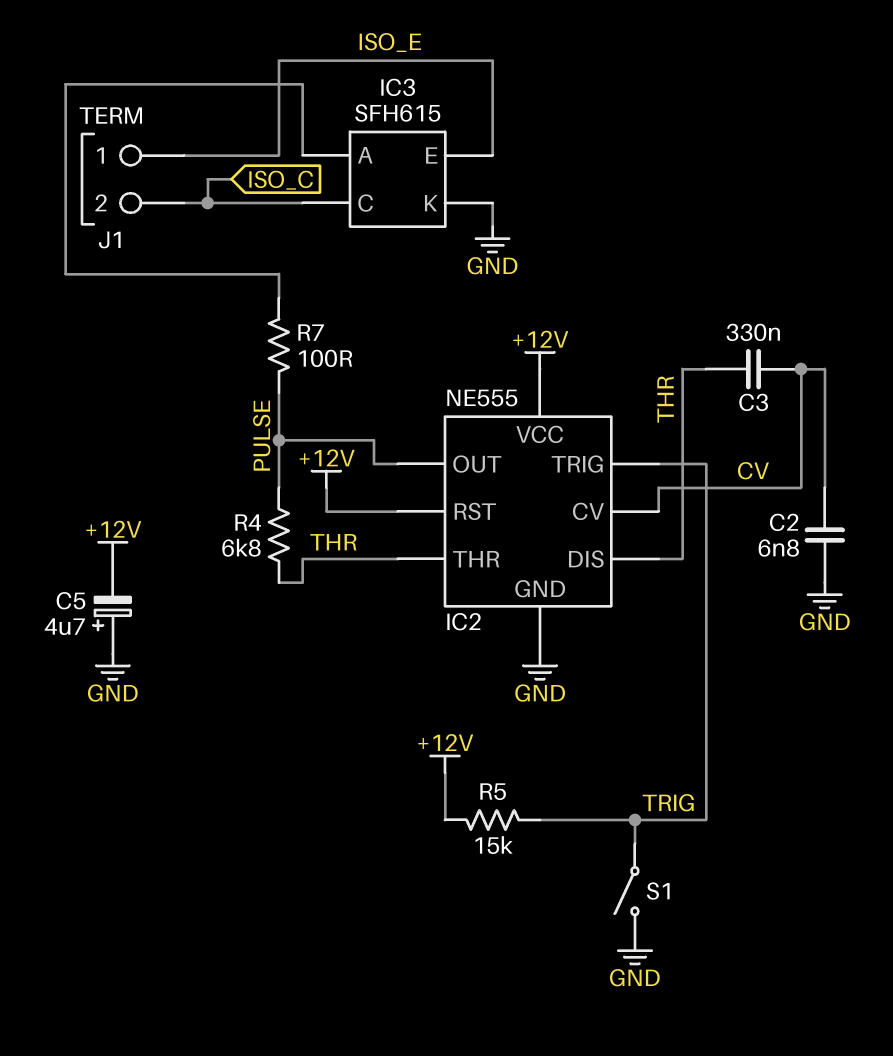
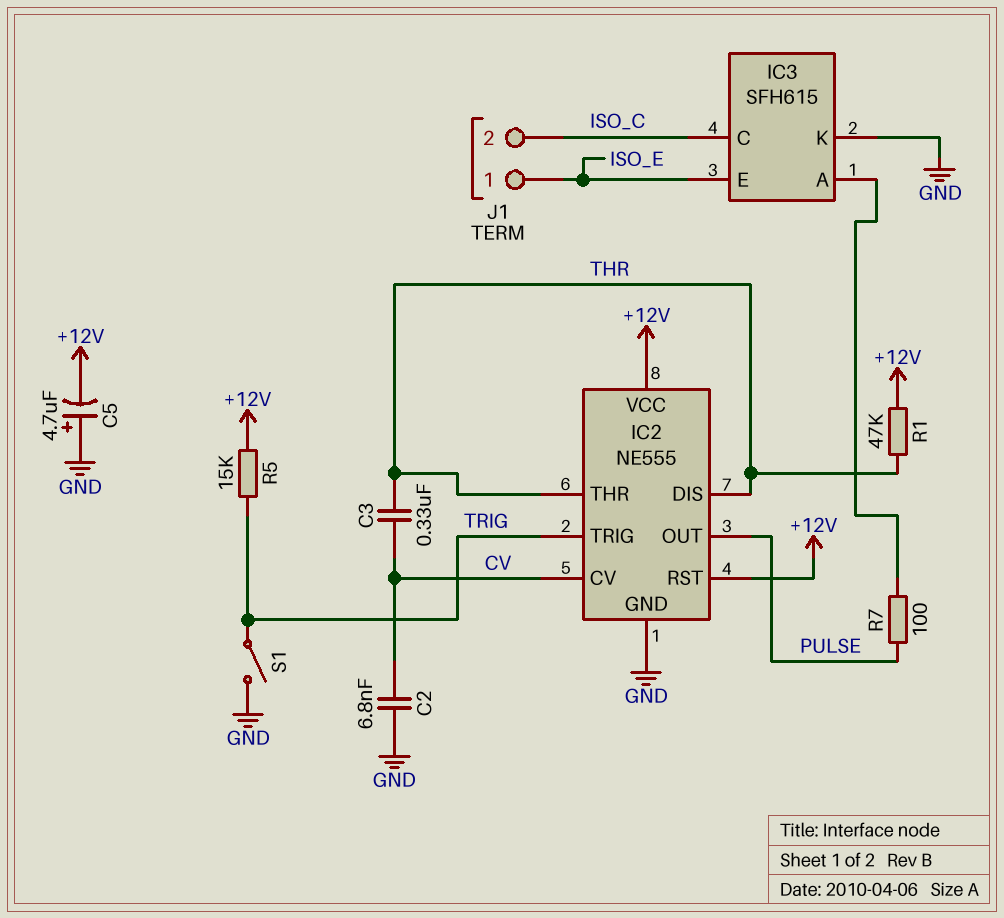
R1: none -> 47k (+12V, THR)
R4: 6.8k (PULSE, THR) -> none

